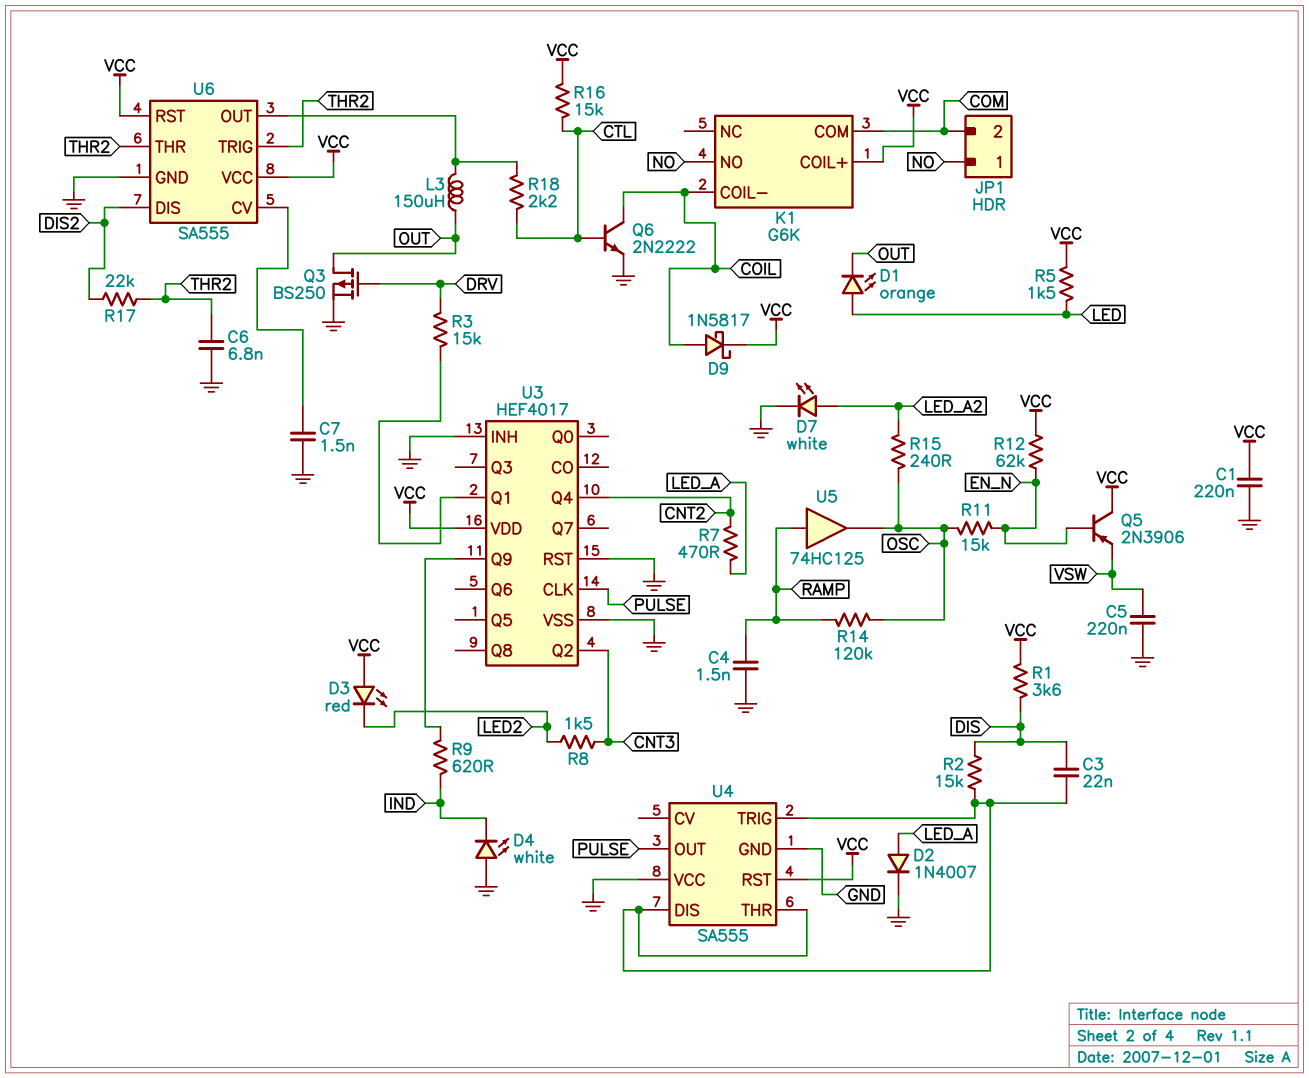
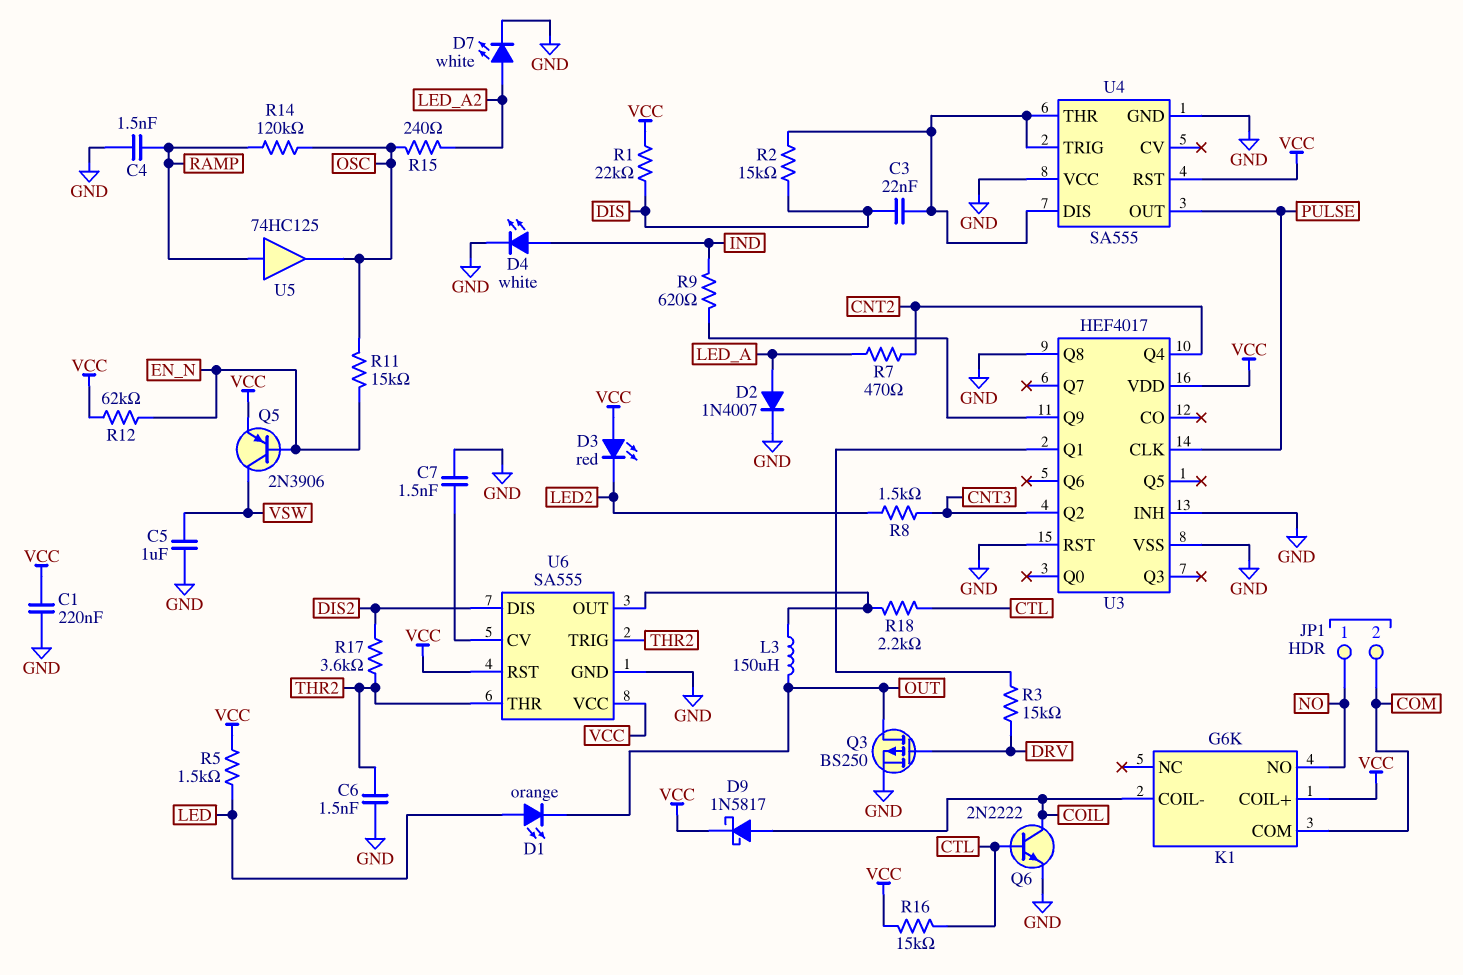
C5: 220nF (GND, VSW) -> 1uF (GND, VSW)
C6: 6.8nF (GND, THR2) -> 1.5nF (GND, THR2)
D4: LED white (A GND, K IND) -> LED white (A IND, K GND)
Q5: PNP 2N3906 (B EN_N, C VCC, E VSW) -> PNP 2N3906 (B EN_N, C VSW, E VCC)
R1: 3.6k (DIS, VCC) -> 22k (DIS, VCC)
R17: 22k (DIS2, THR2) -> 3.6k (DIS2, THR2)
U3 pin Q8: none -> GND

